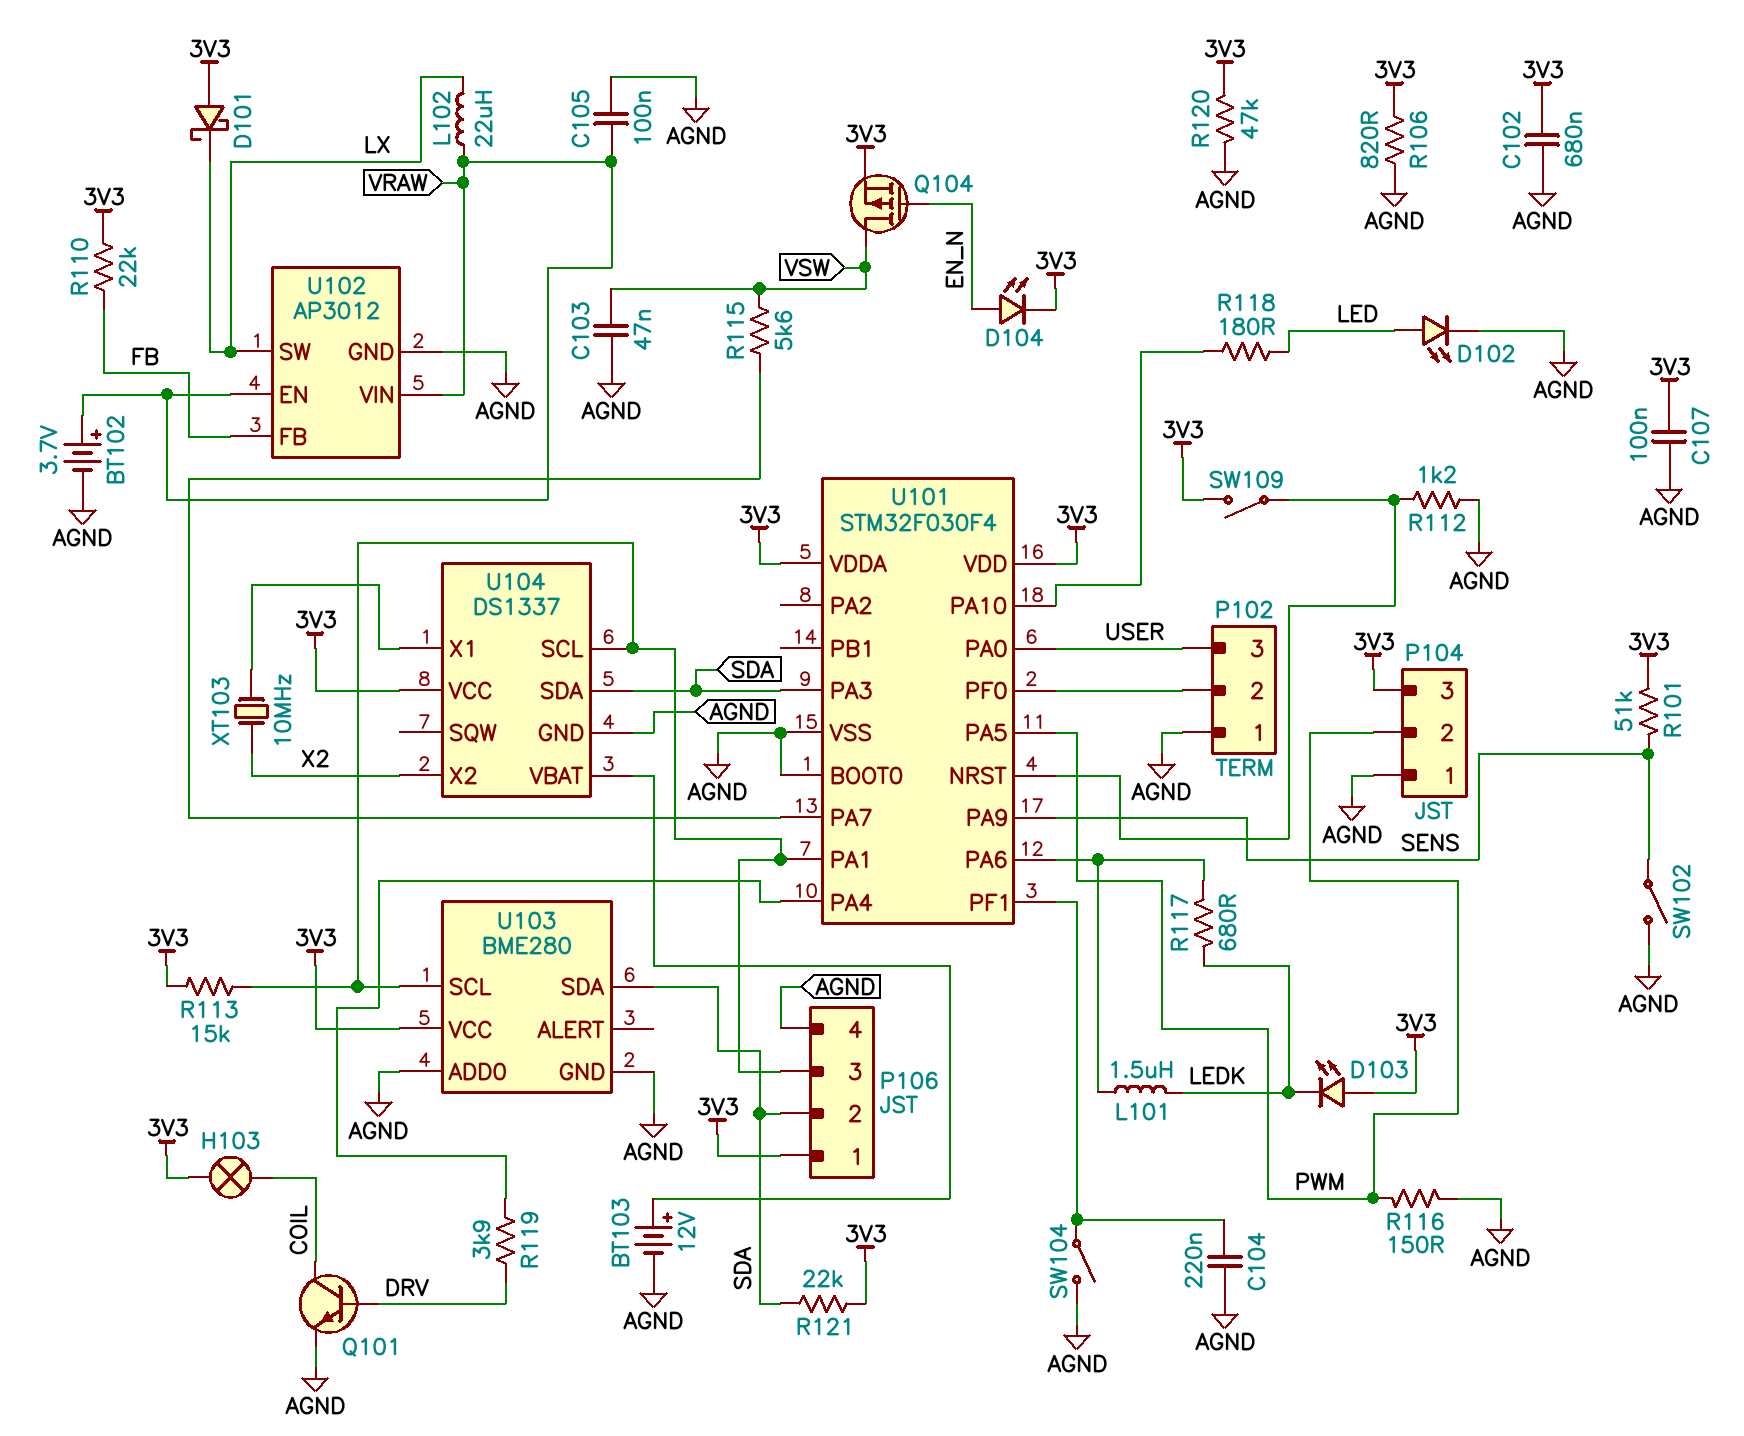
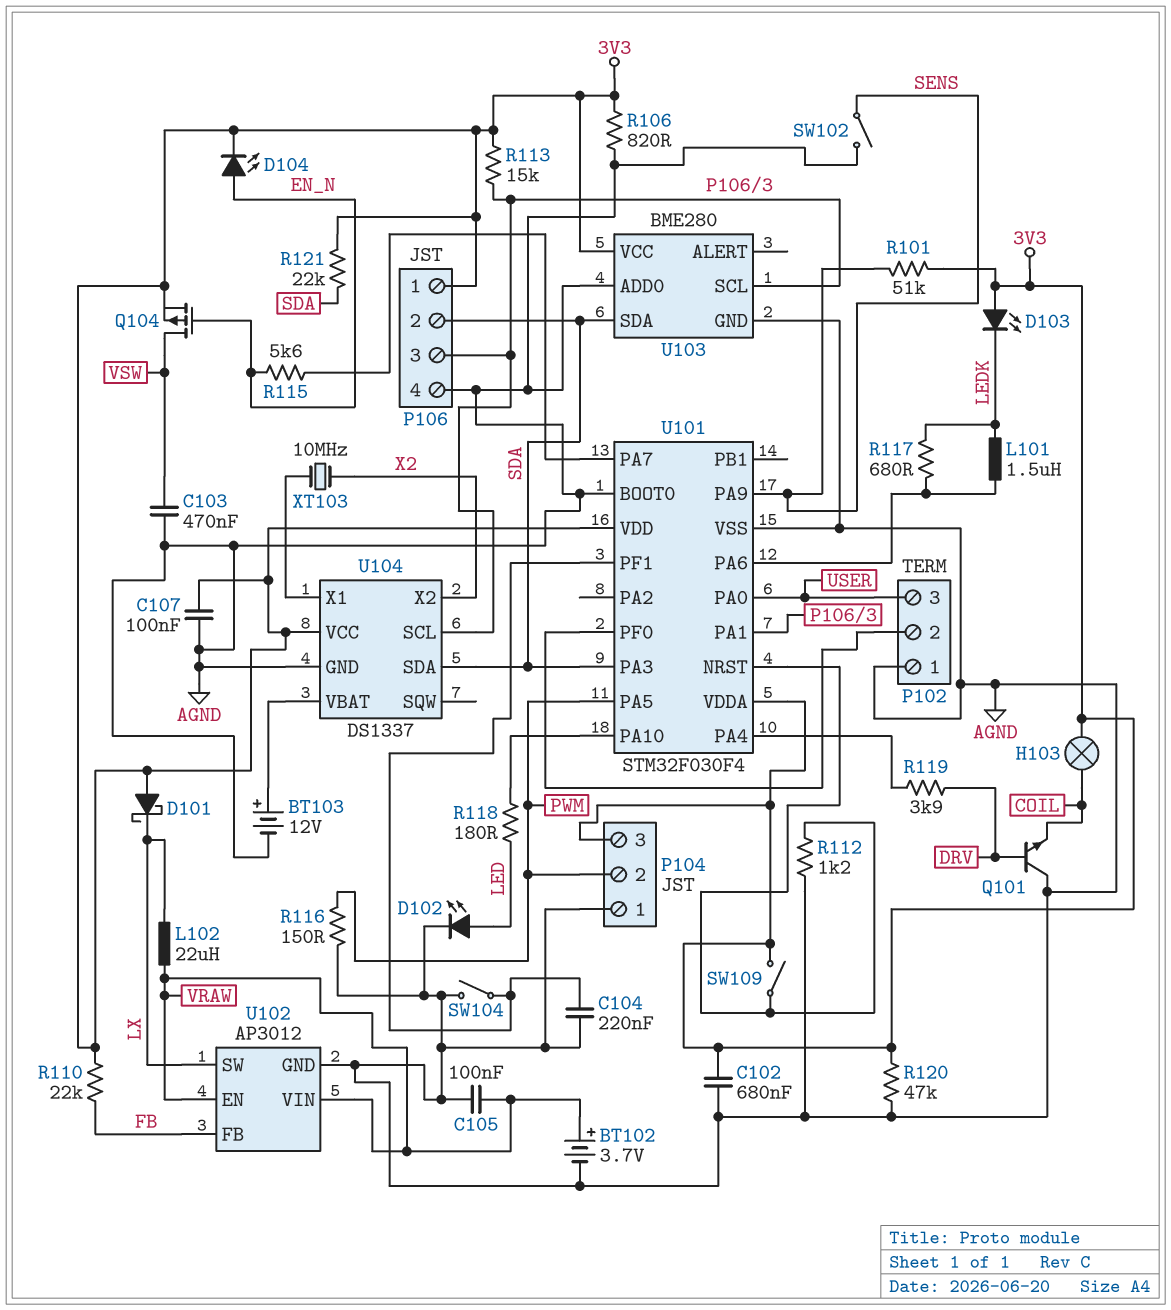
C103: 47nF (AGND, VSW) -> 470nF (AGND, VSW)
Q101: NPN (B DRV, C COIL, E AGND) -> NPN (B DRV, C AGND, E COIL)
R115: 5.6k (U101/PA7, VSW) -> 5.6k (EN_N, U101/PA7)

